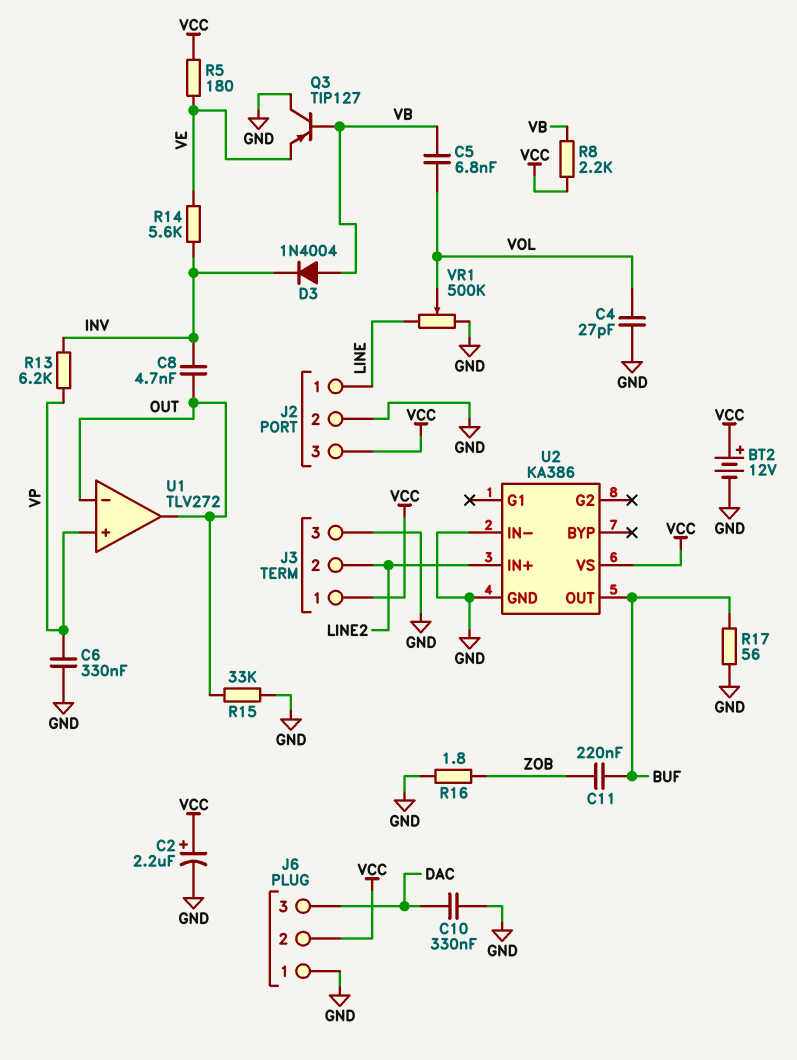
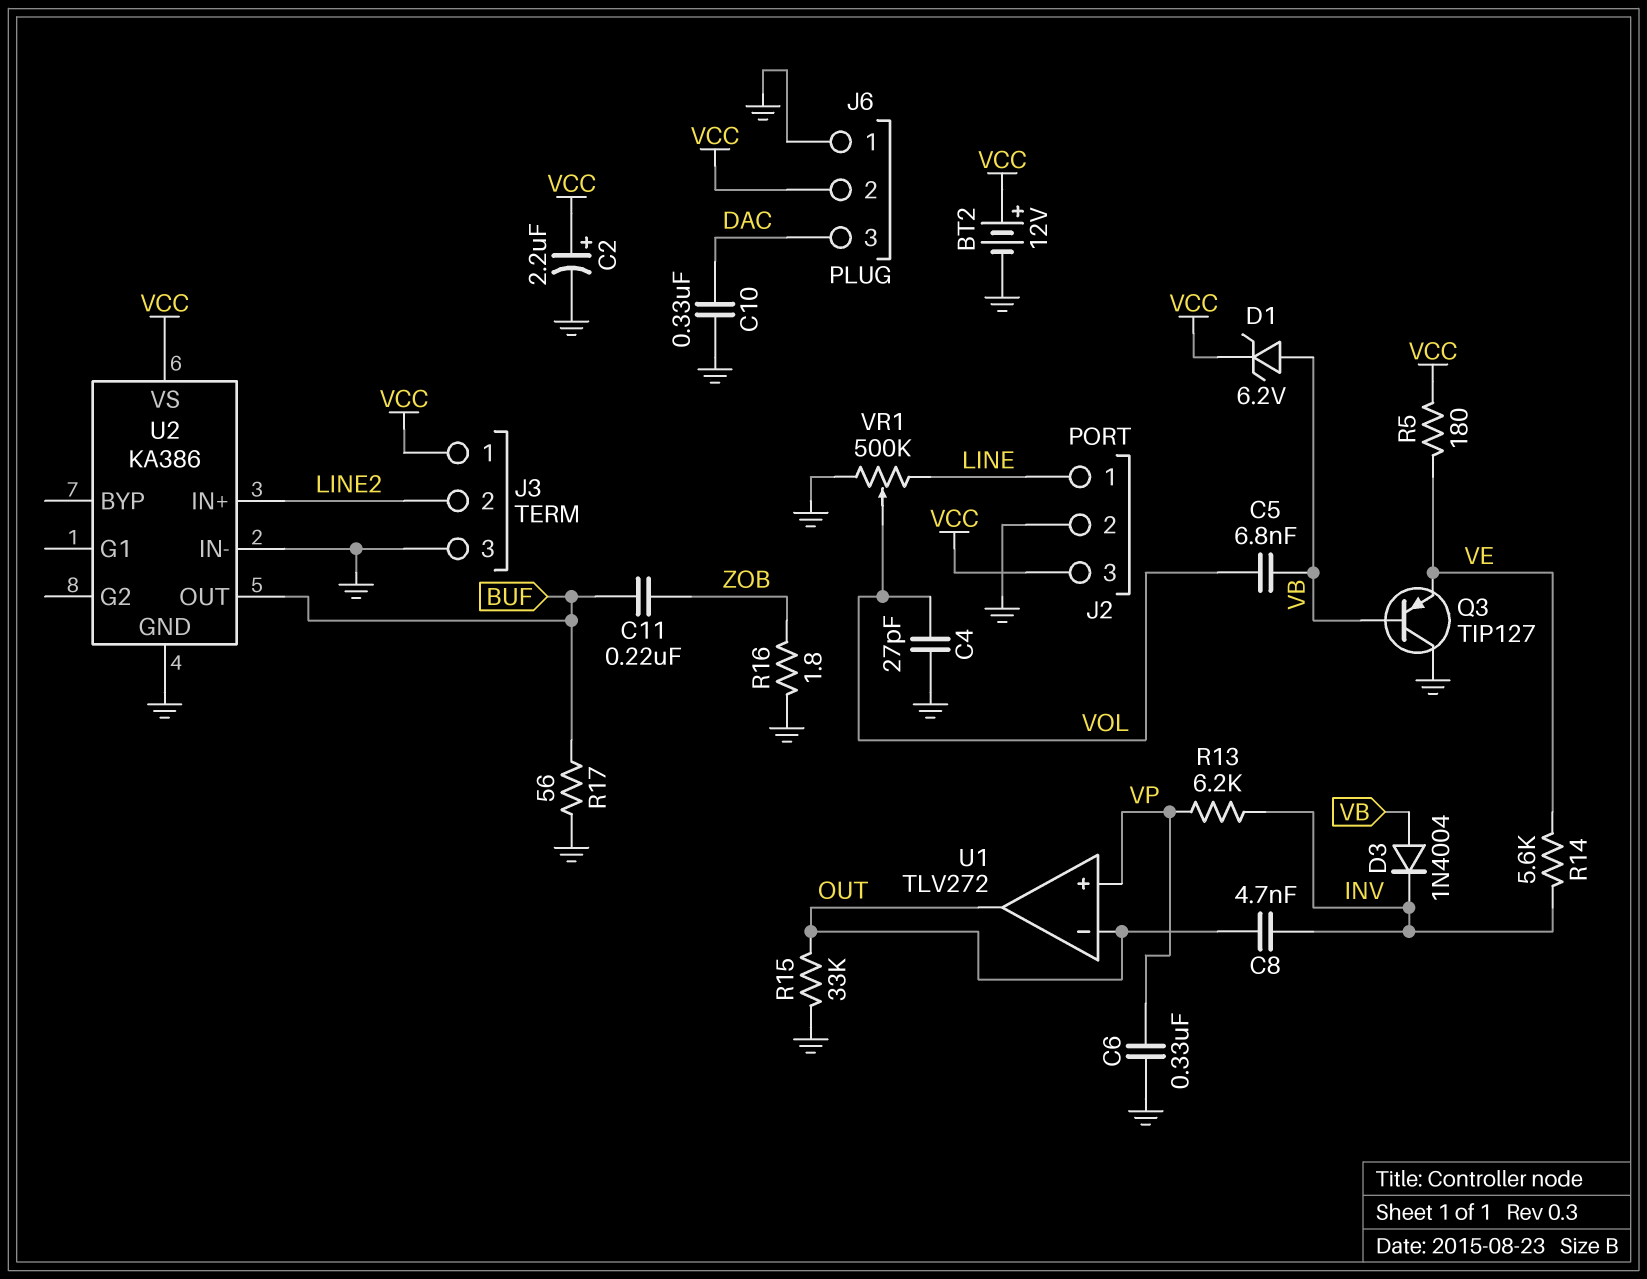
D1: none -> zener 6.2V (A VB, K VCC)
R8: 2.2k (VB, VCC) -> none

